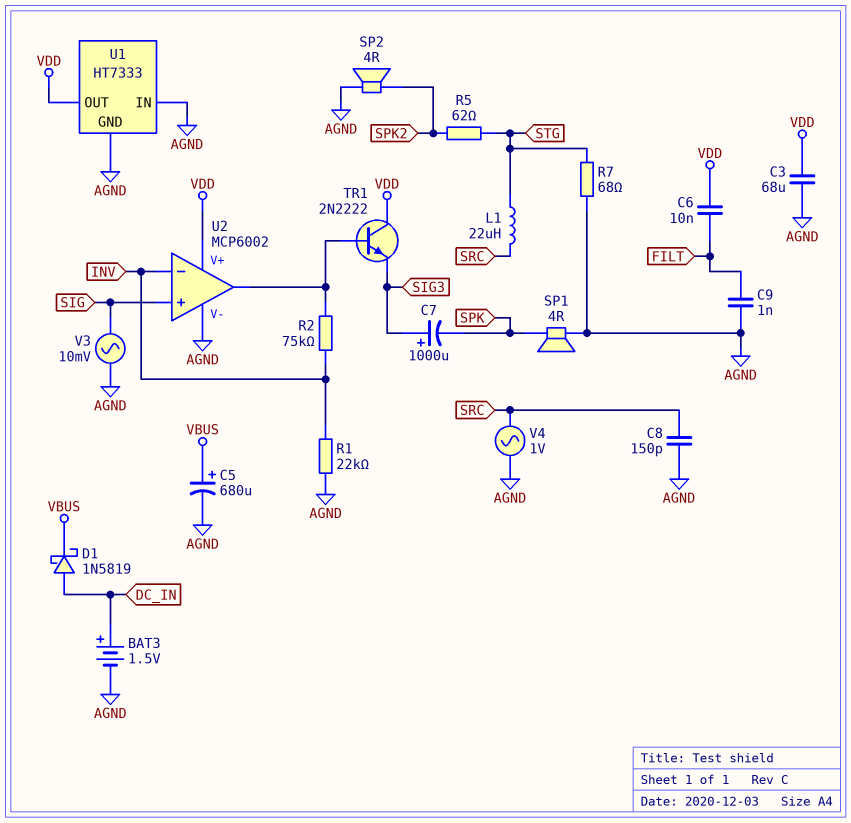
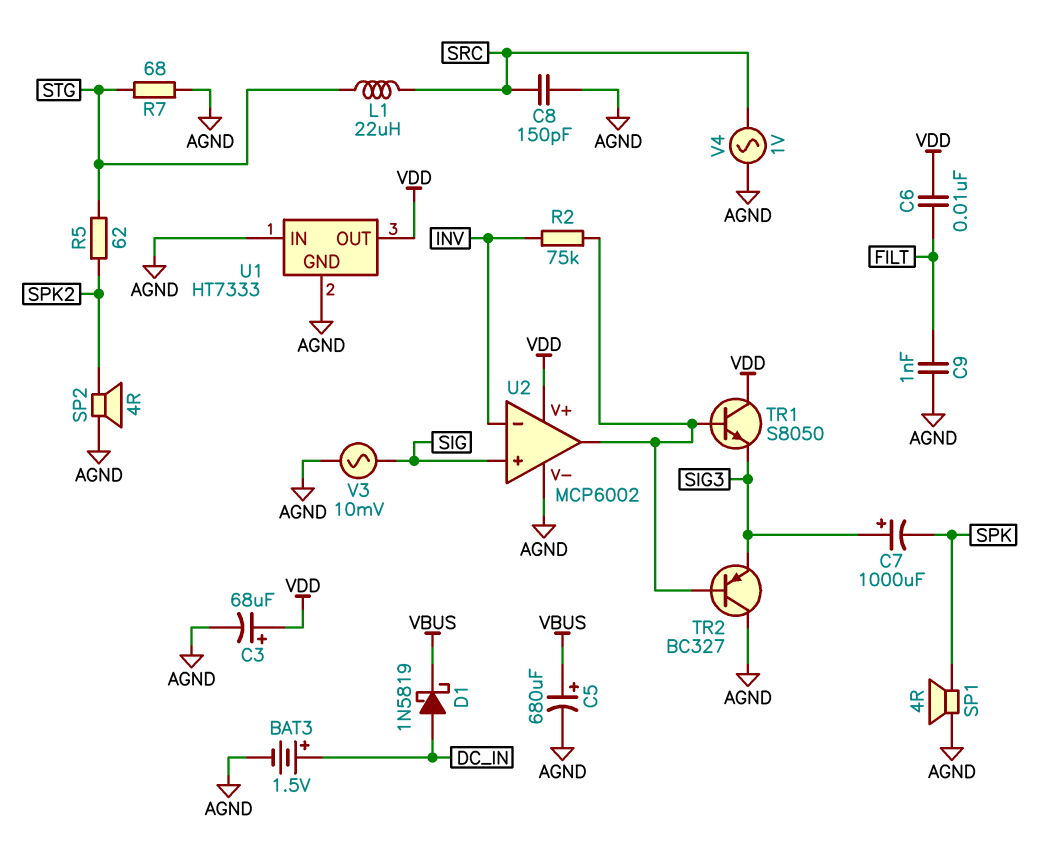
C3: 68uF (AGND, VDD) -> 68uF (plus VDD, minus AGND)
R1: 22k (AGND, INV) -> none
TR1: NPN 2N2222 (B U2/out, C VDD, E SIG3) -> NPN S8050 (B U2/out, C VDD, E SIG3)
TR2: none -> PNP BC327 (B U2/out, C AGND, E SIG3)

